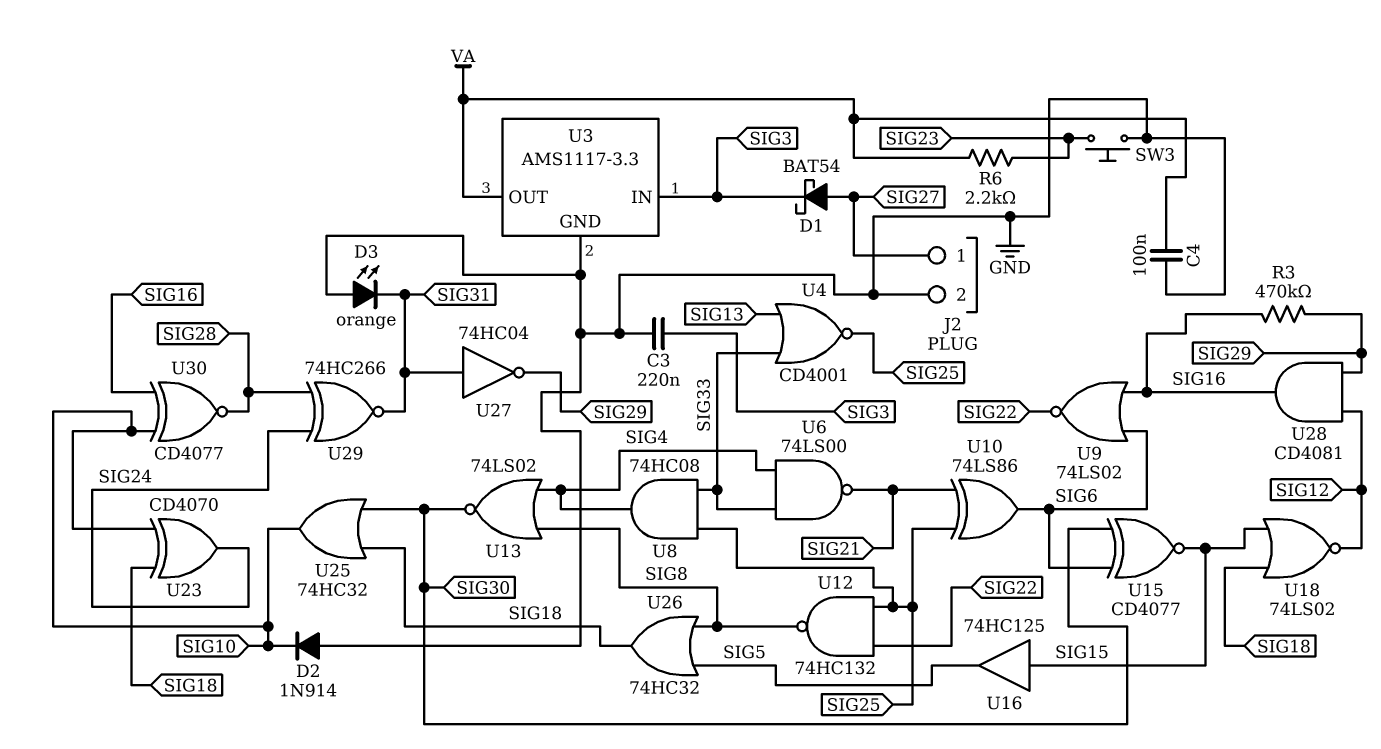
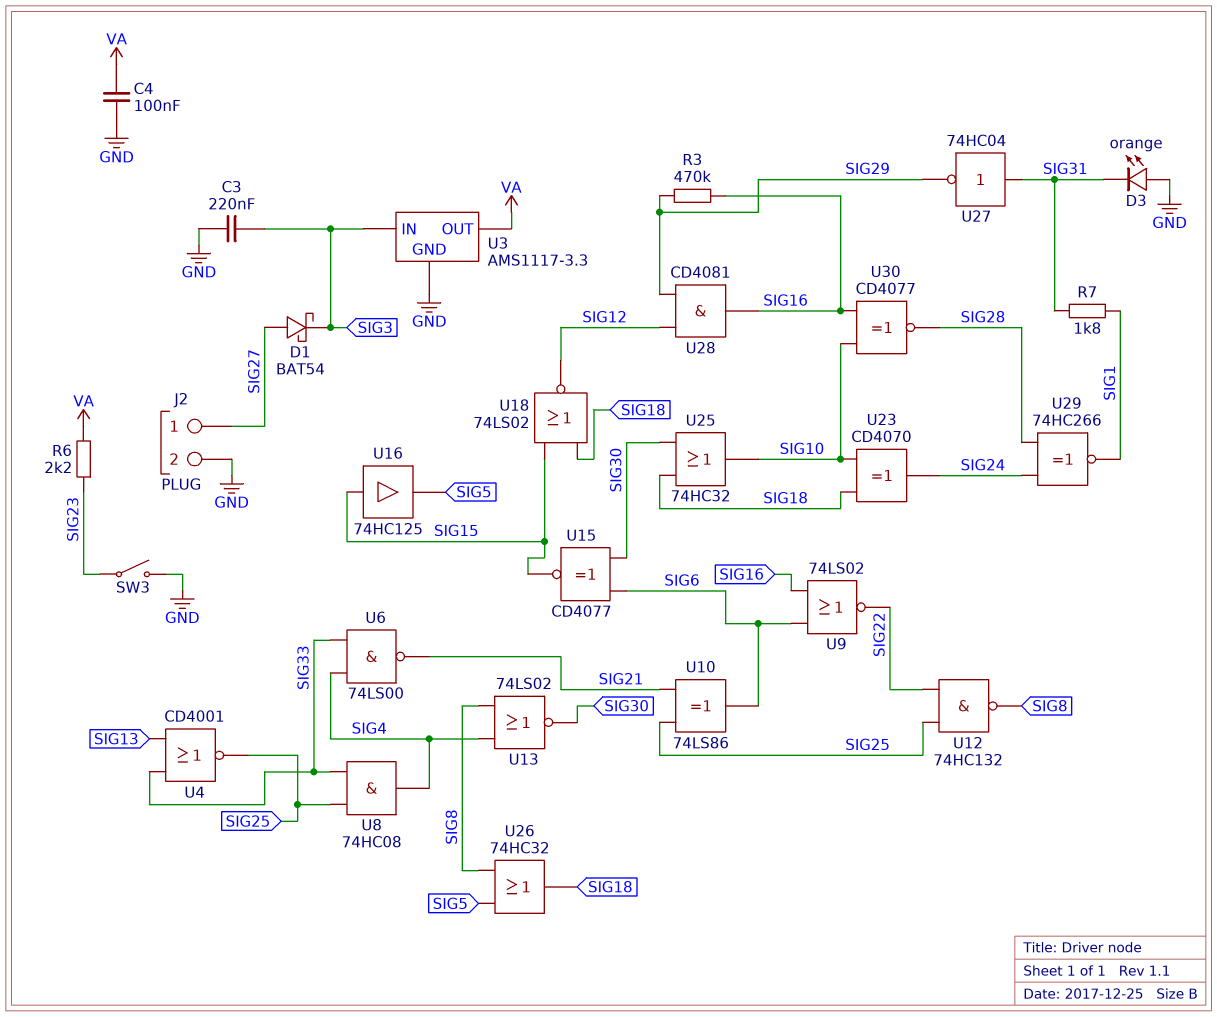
D2: diode 1N914 (A GND, K SIG10) -> none
R7: none -> 1.8k (SIG1, SIG31)
SW3: button (GND, SIG23) -> switch (GND, SIG23)
U29: XNOR 74HC266 (in SIG24, in SIG28, out SIG31) -> XNOR 74HC266 (in SIG24, in SIG28, out SIG1)

